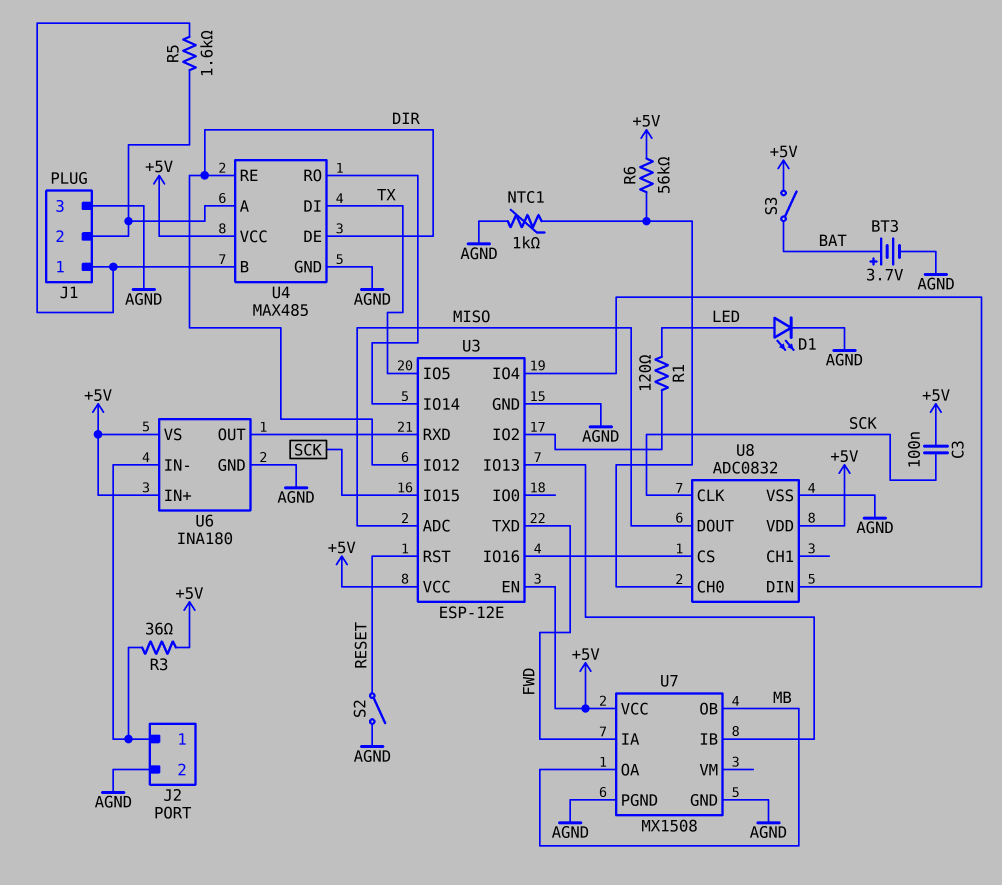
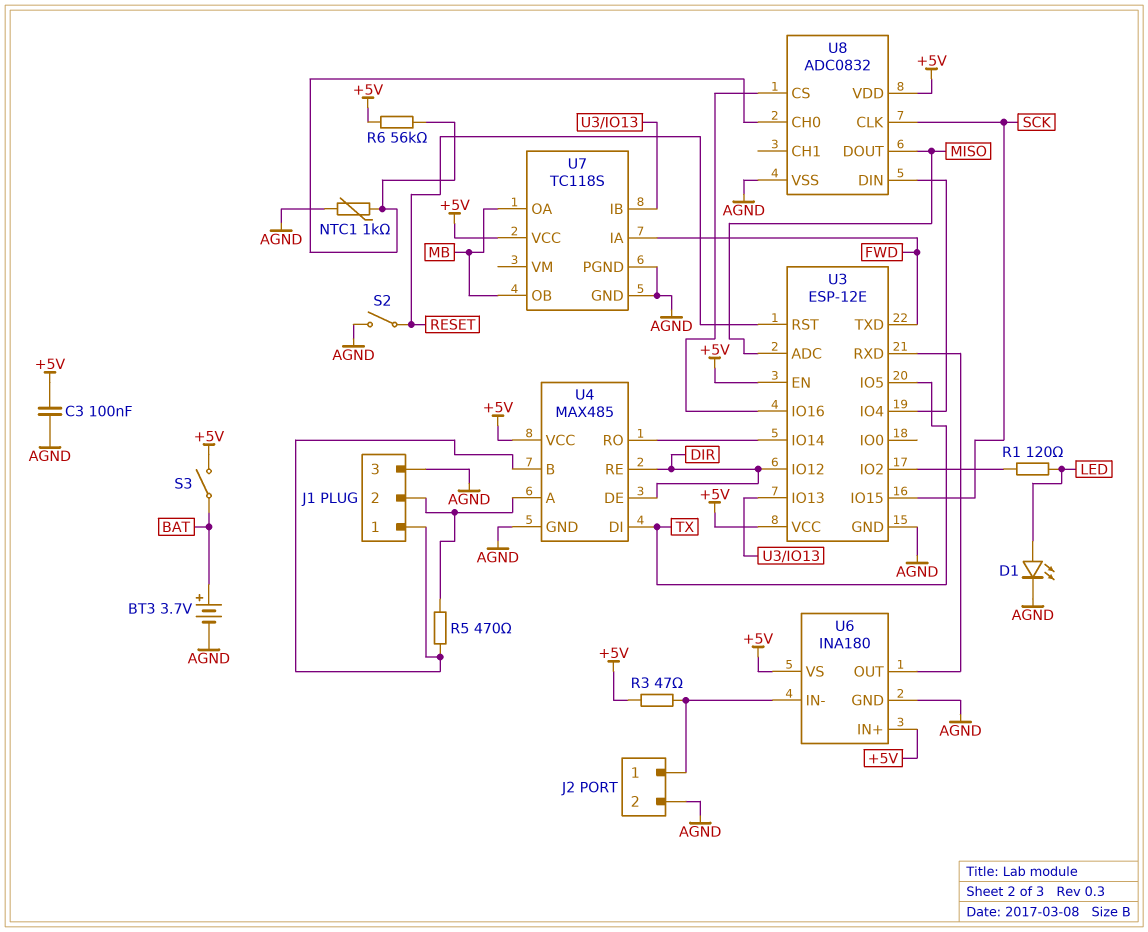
C3: 100nF (+5V, SCK) -> 100nF (+5V, AGND)
R3: 36 (+5V, J2/1) -> 47 (+5V, J2/1)
R5: 1.6k (J1/1, J1/2) -> 470 (J1/1, J1/2)
U7: MX1508 -> TC118S

